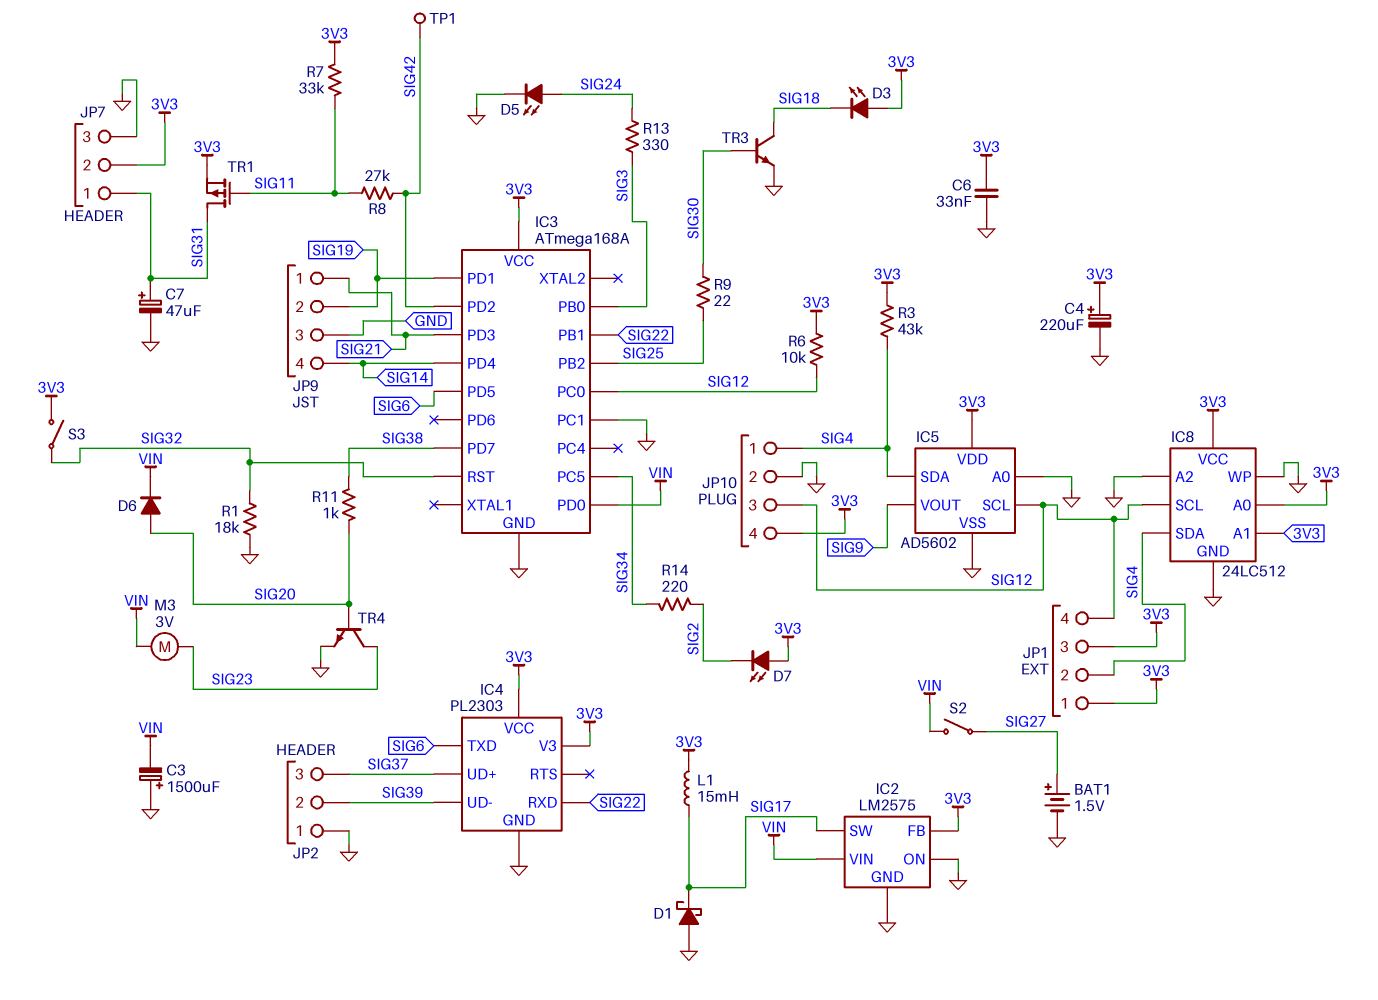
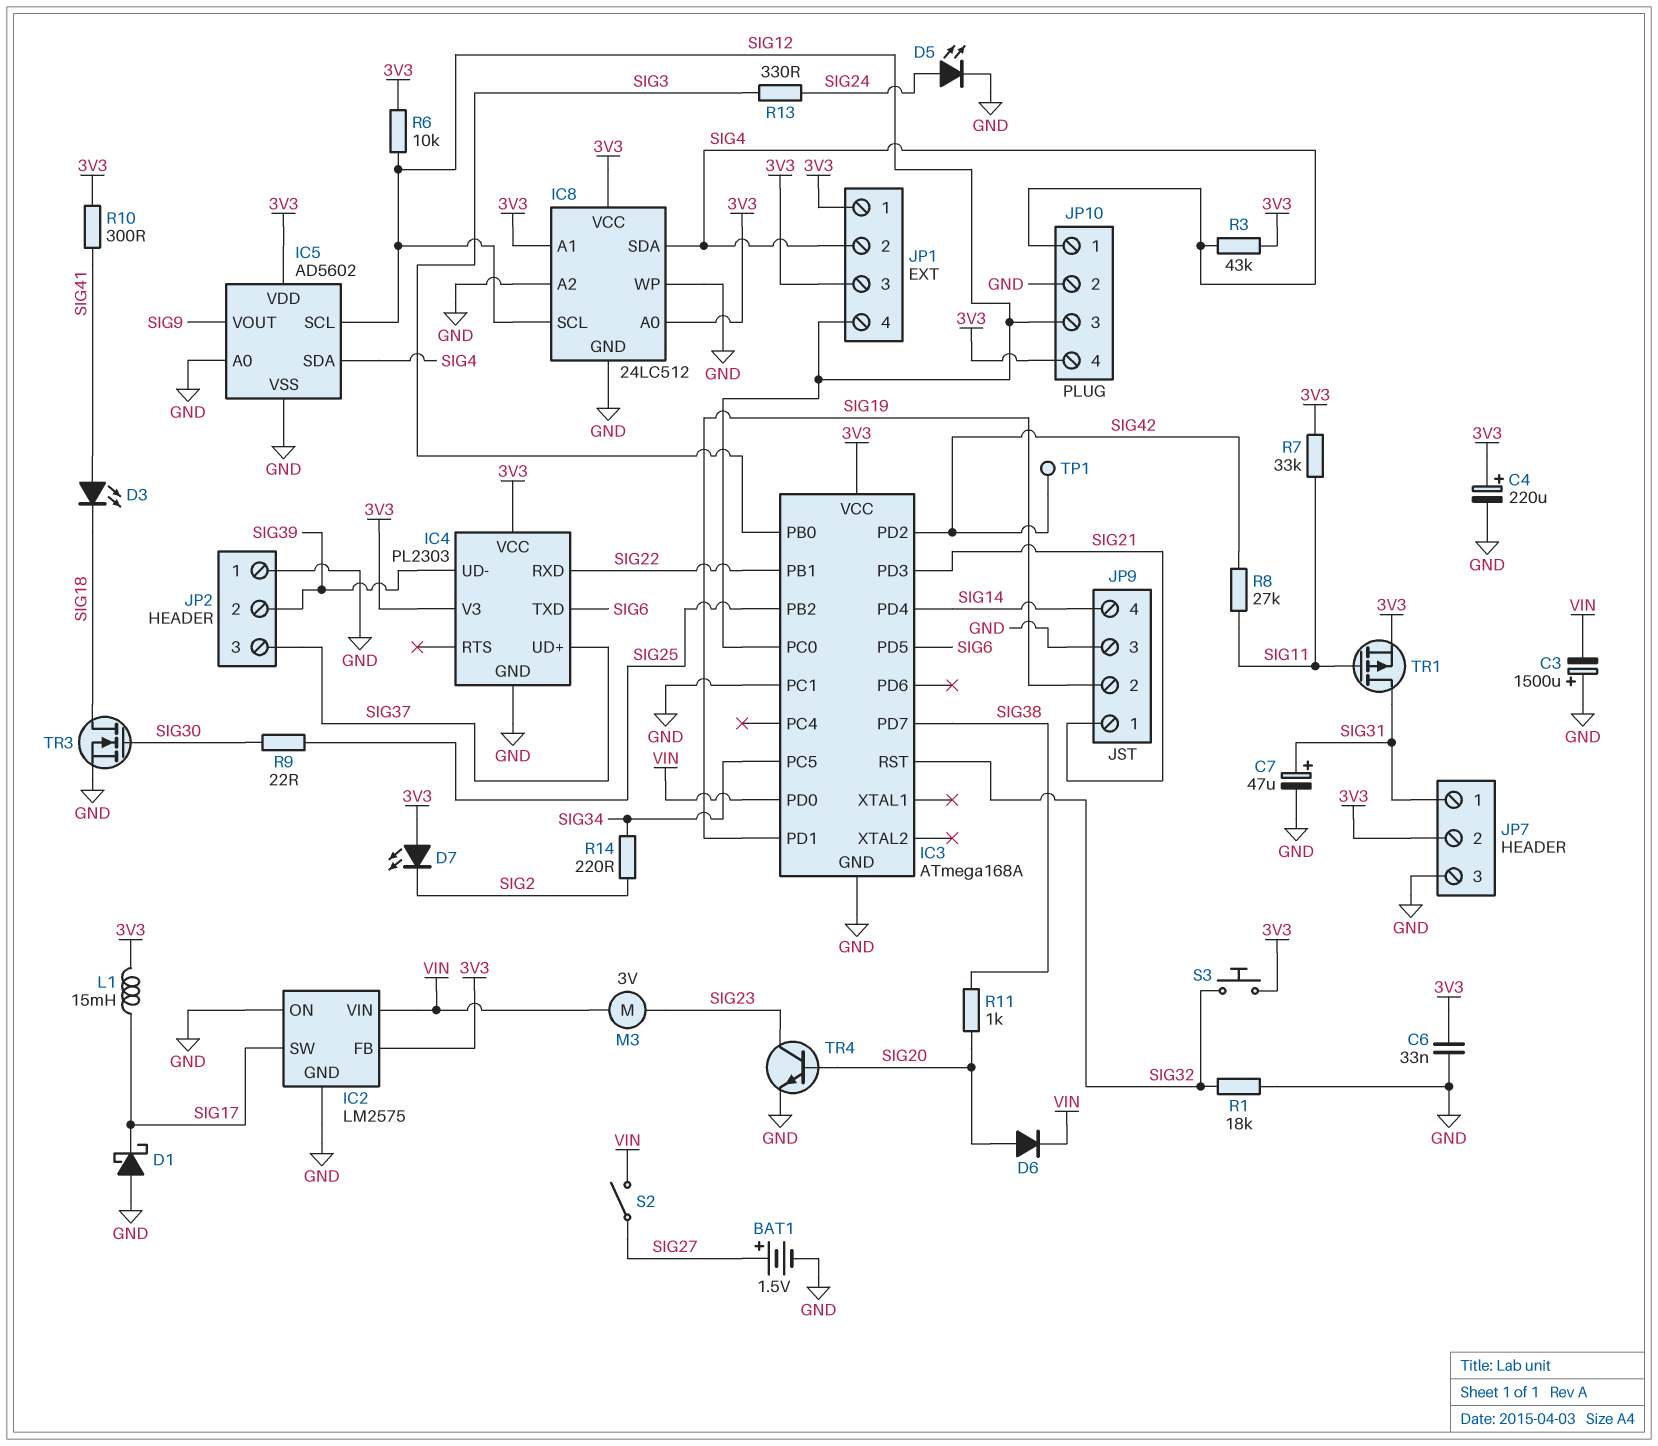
D3: LED (A 3V3, K SIG18) -> LED (A SIG41, K SIG18)
R10: none -> 300 (3V3, SIG41)
S3: switch (3V3, SIG32) -> button (3V3, SIG32)
TR3: NPN (B SIG30, C SIG18, E GND) -> NMOS (G SIG30, D SIG18, S GND)

